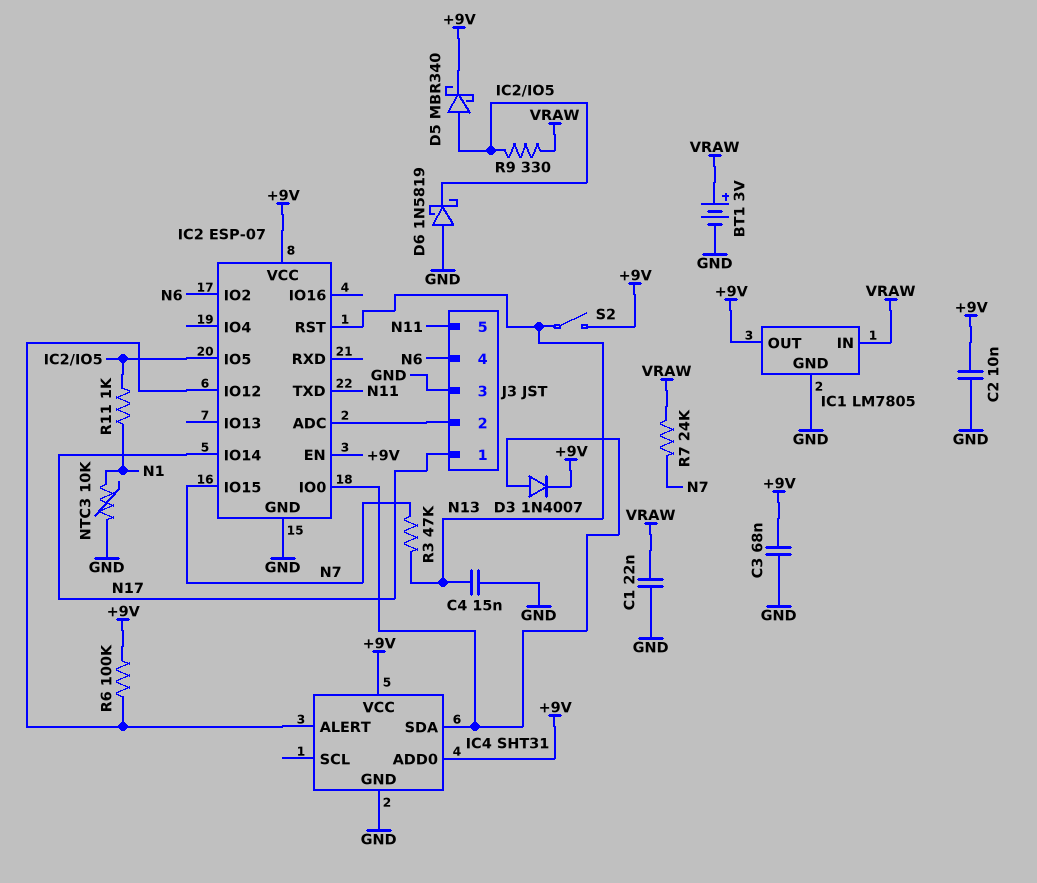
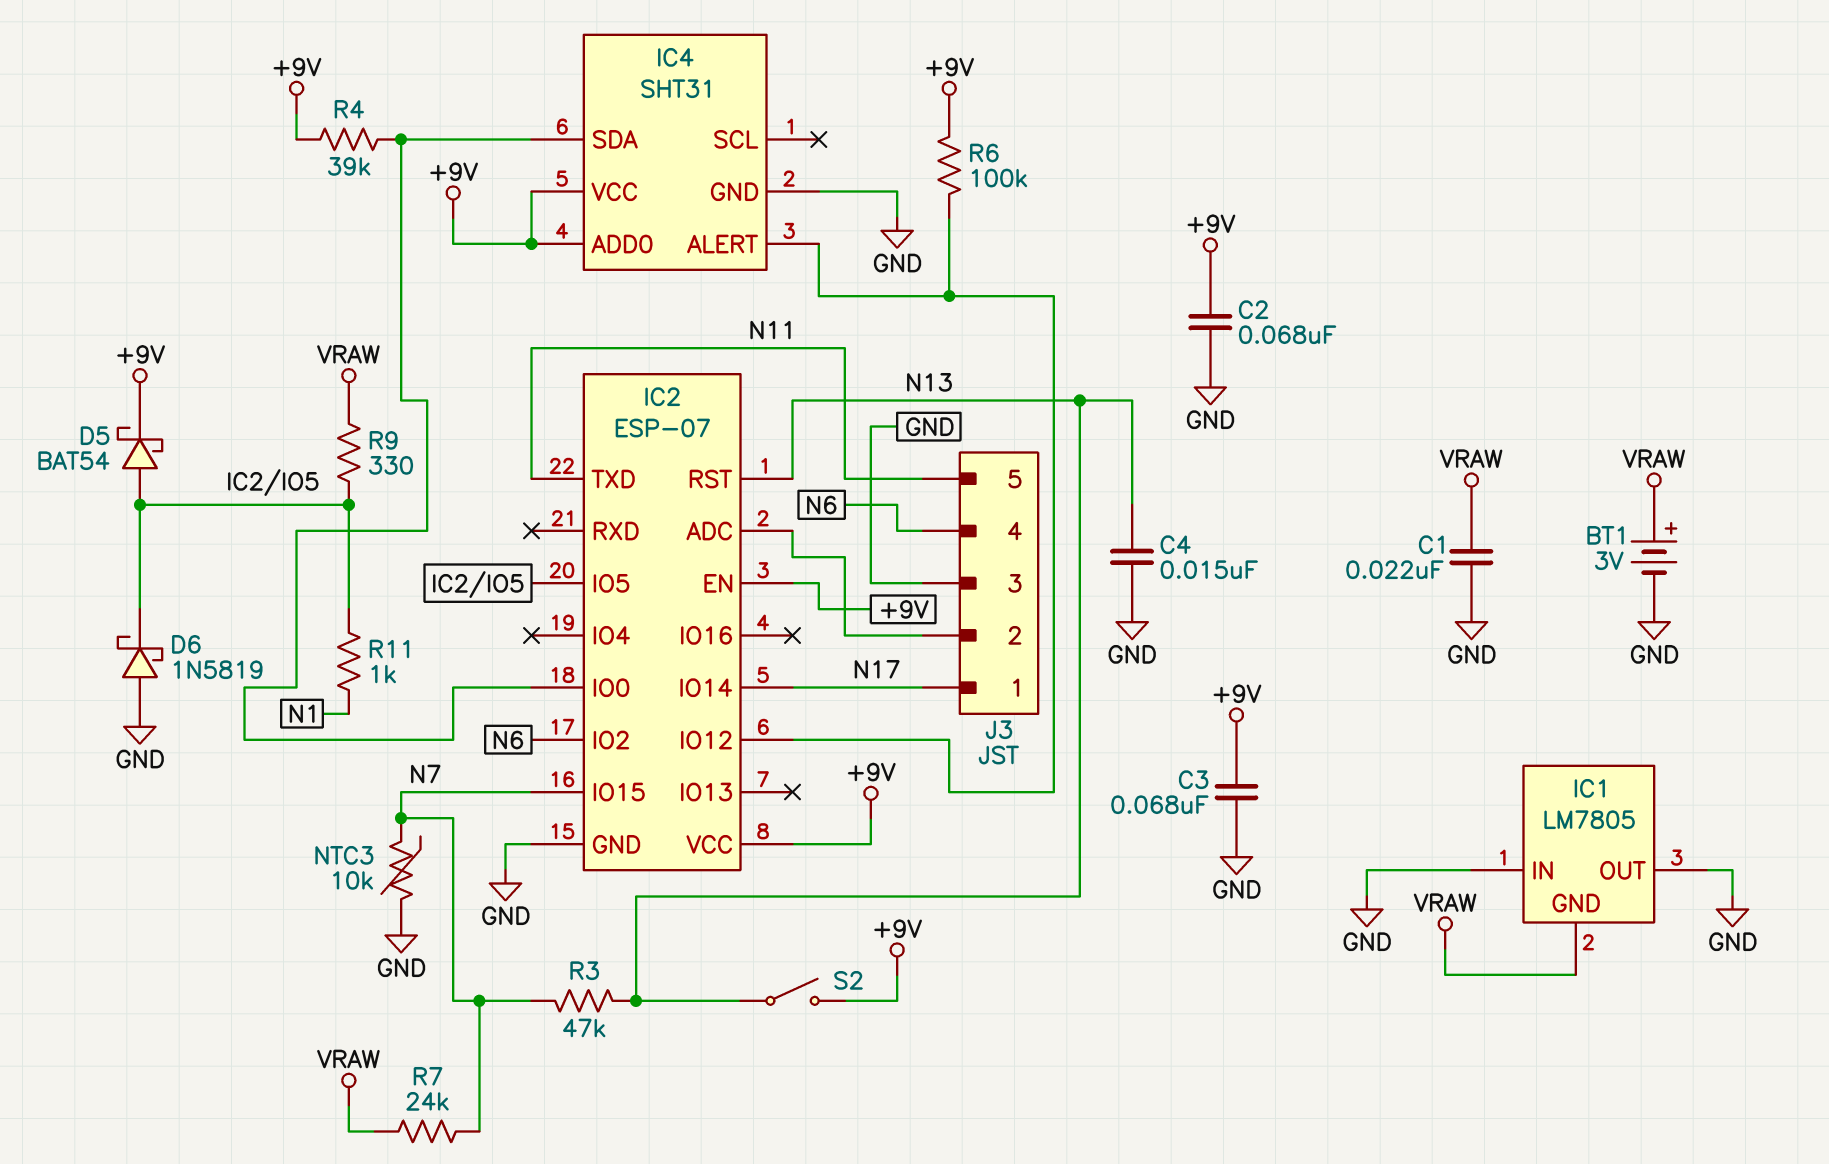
C2: 10nF (+9V, GND) -> 68nF (+9V, GND)
D3: diode 1N4007 (A IC2/IO0, K +9V) -> none
D5: schottky MBR340 (A IC2/IO5, K +9V) -> schottky BAT54 (A IC2/IO5, K +9V)
IC1 pin GND: GND -> VRAW
IC1 pin IN: VRAW -> GND
IC1 pin OUT: +9V -> GND
NTC3: 10k (GND, N1) -> 10k (GND, N7)
R4: none -> 39k (+9V, IC2/IO0)

